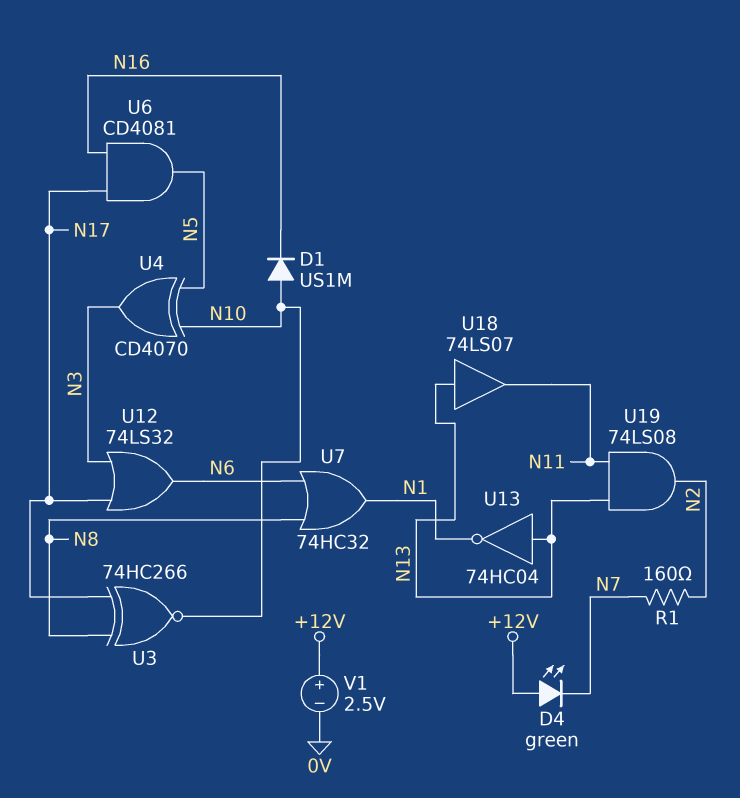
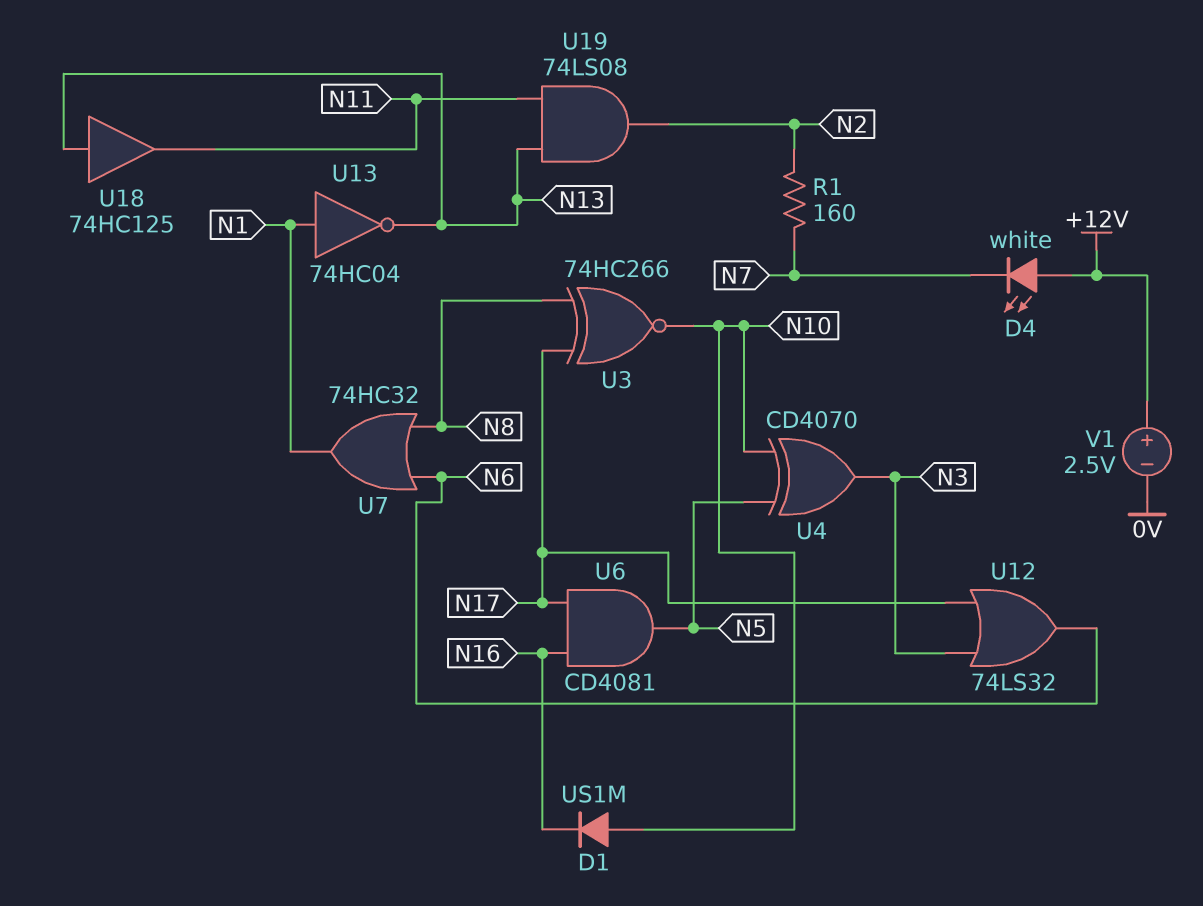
D4: LED green (A +12V, K N7) -> LED white (A +12V, K N7)
U13: NOT 74HC04 (in N13, out N1) -> NOT 74HC04 (in N1, out N13)
U18: buffer 74LS07 (in N13, out N11) -> buffer 74HC125 (in N13, out N11)

